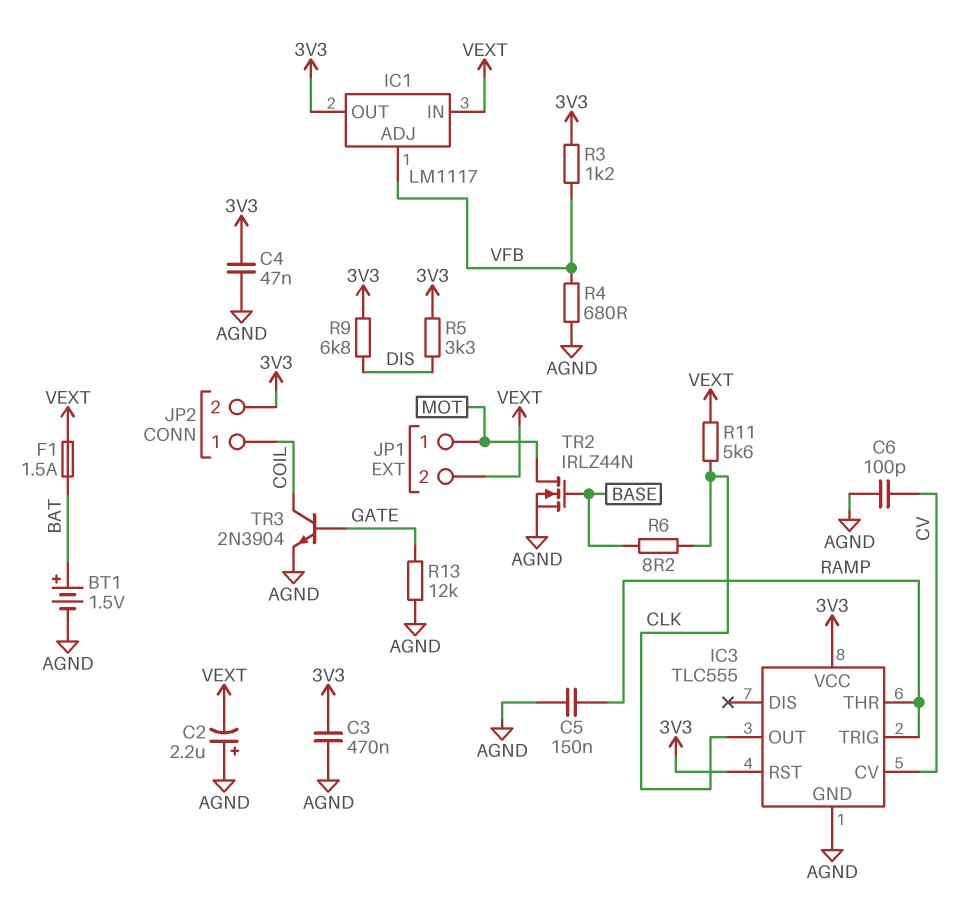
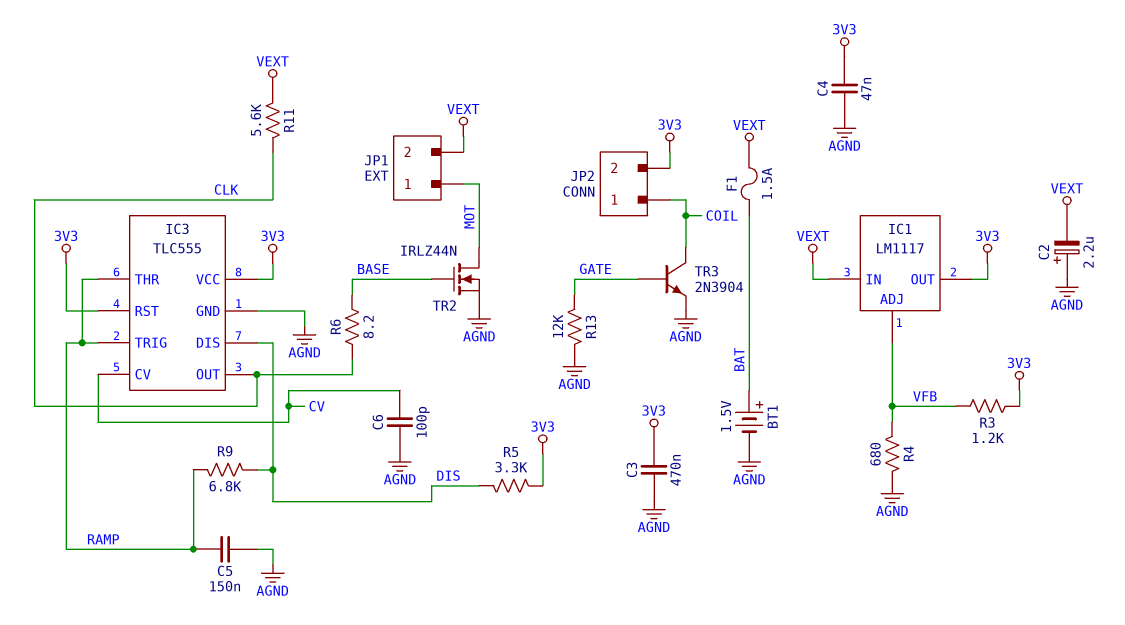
IC3 pin DIS: none -> DIS
R9: 6.8k (3V3, DIS) -> 6.8k (DIS, RAMP)

